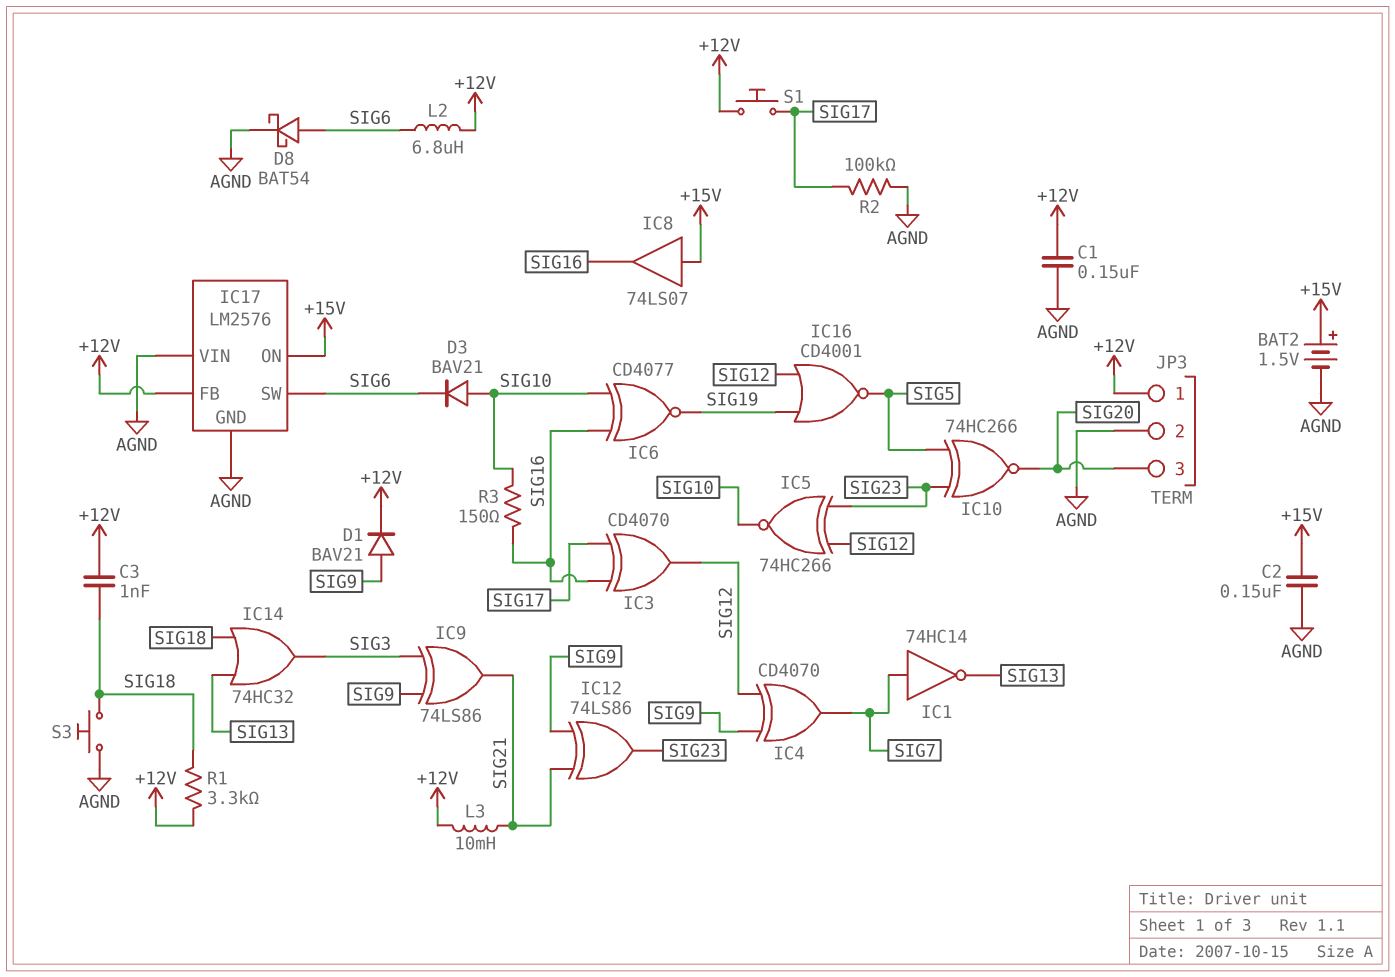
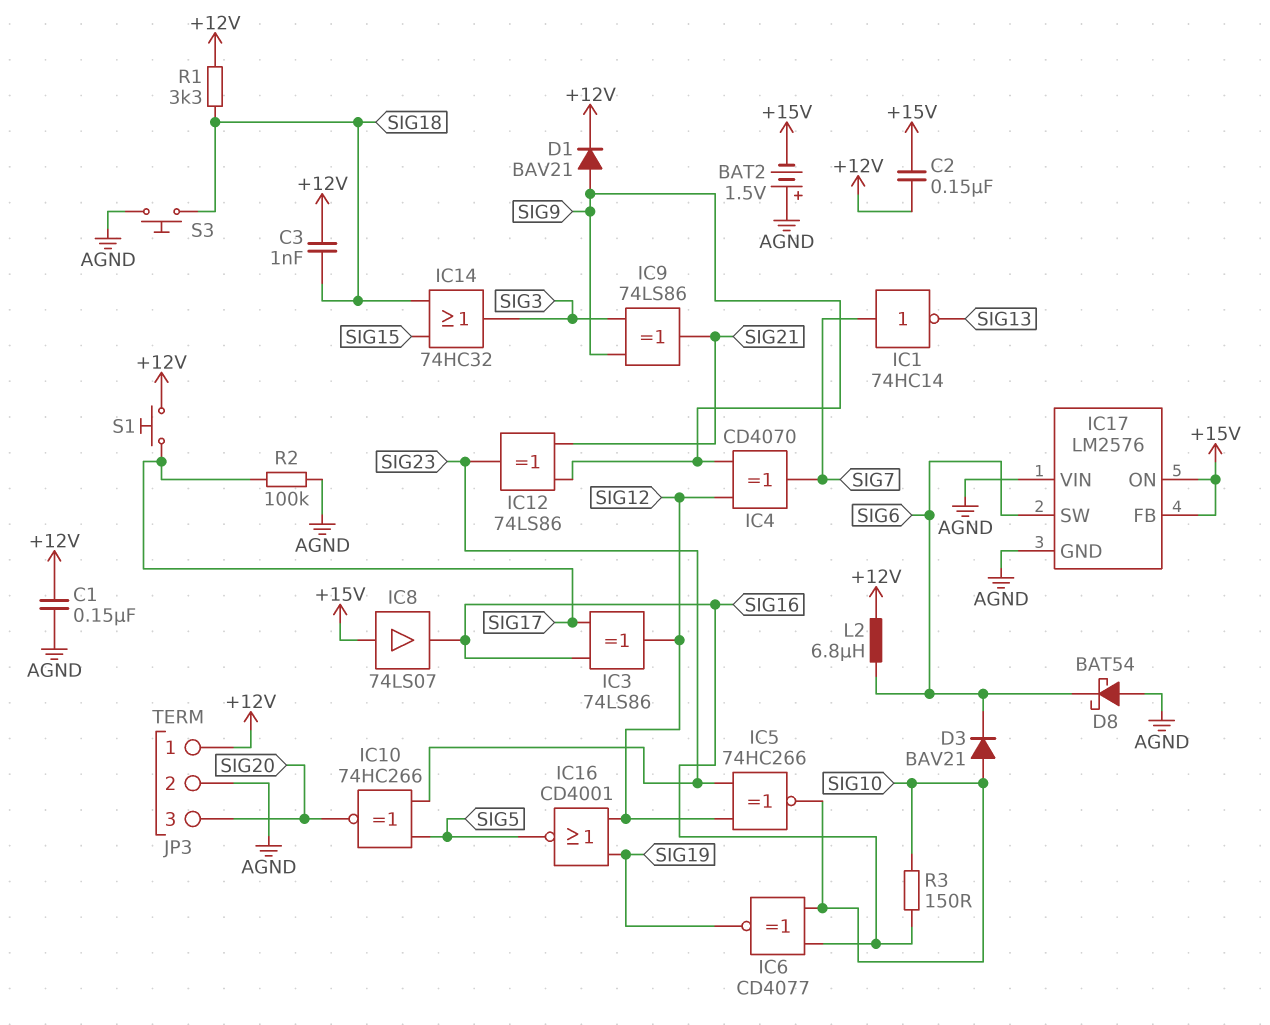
BAT2: 1.5V (plus +15V, minus AGND) -> 1.5V (plus AGND, minus +15V)
C2: 150nF (+15V, AGND) -> 150nF (+12V, +15V)
D8: schottky BAT54 (A SIG6, K AGND) -> schottky BAT54 (A AGND, K SIG6)
IC3: XOR CD4070 (in SIG16, in SIG17, out SIG12) -> XOR 74LS86 (in SIG16, in SIG17, out SIG12)
IC14: OR 74HC32 (in SIG13, in SIG18, out SIG3) -> OR 74HC32 (in SIG15, in SIG18, out SIG3)
IC17 pin FB: +12V -> +15V
L3: 10mH (+12V, SIG21) -> none

